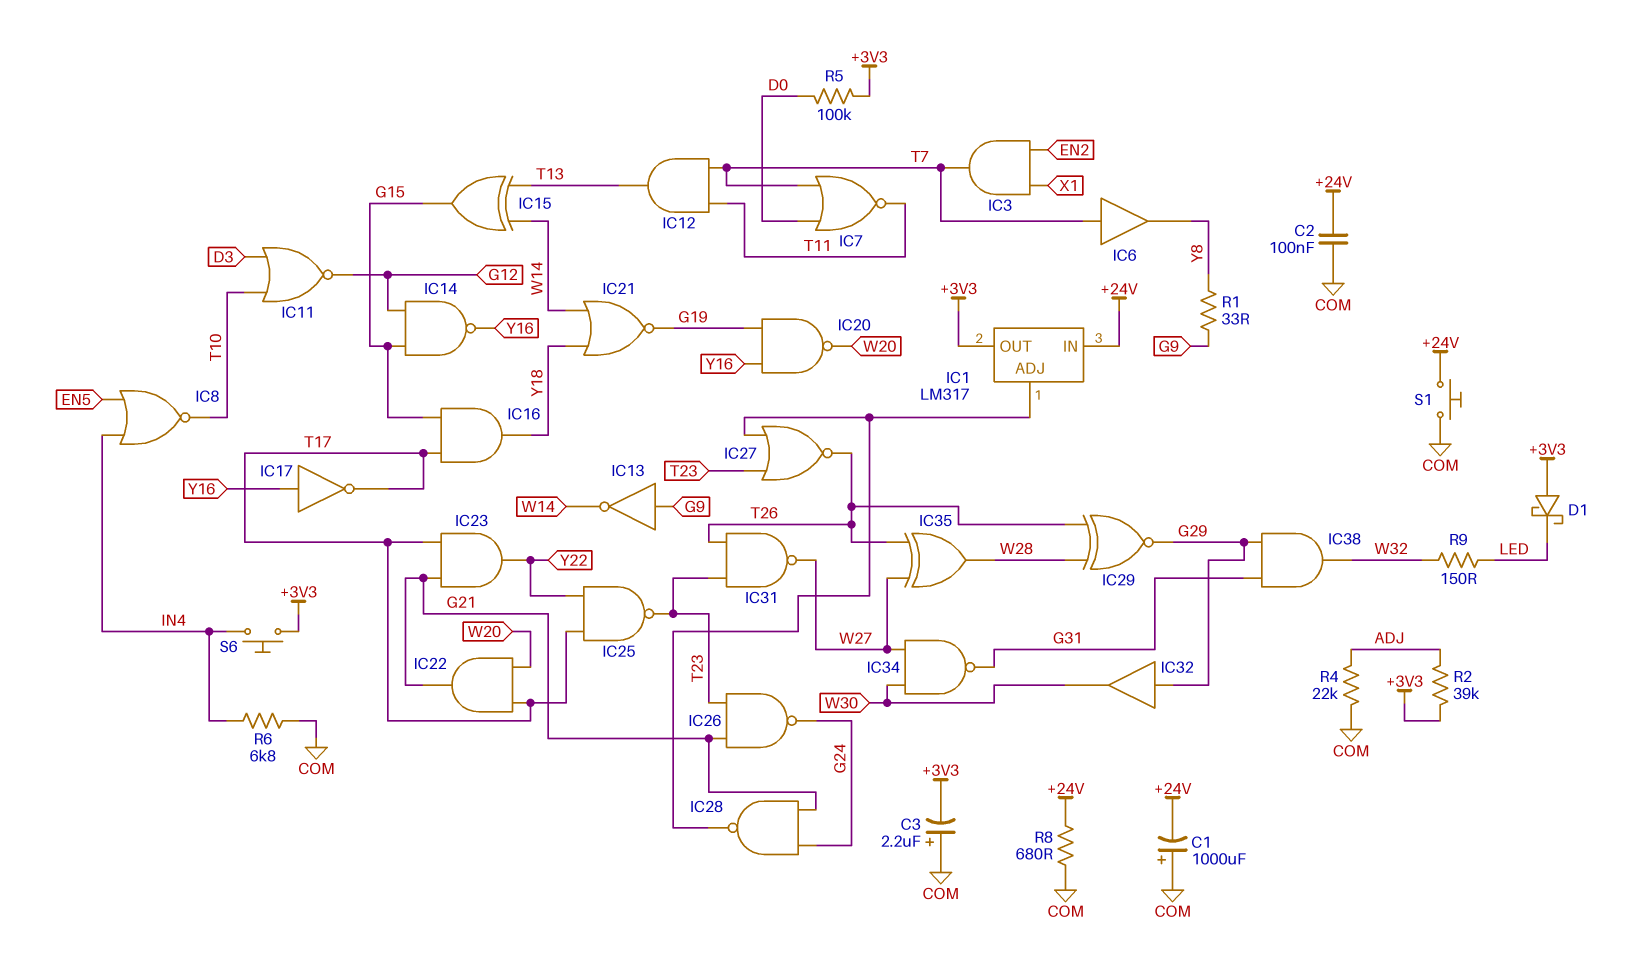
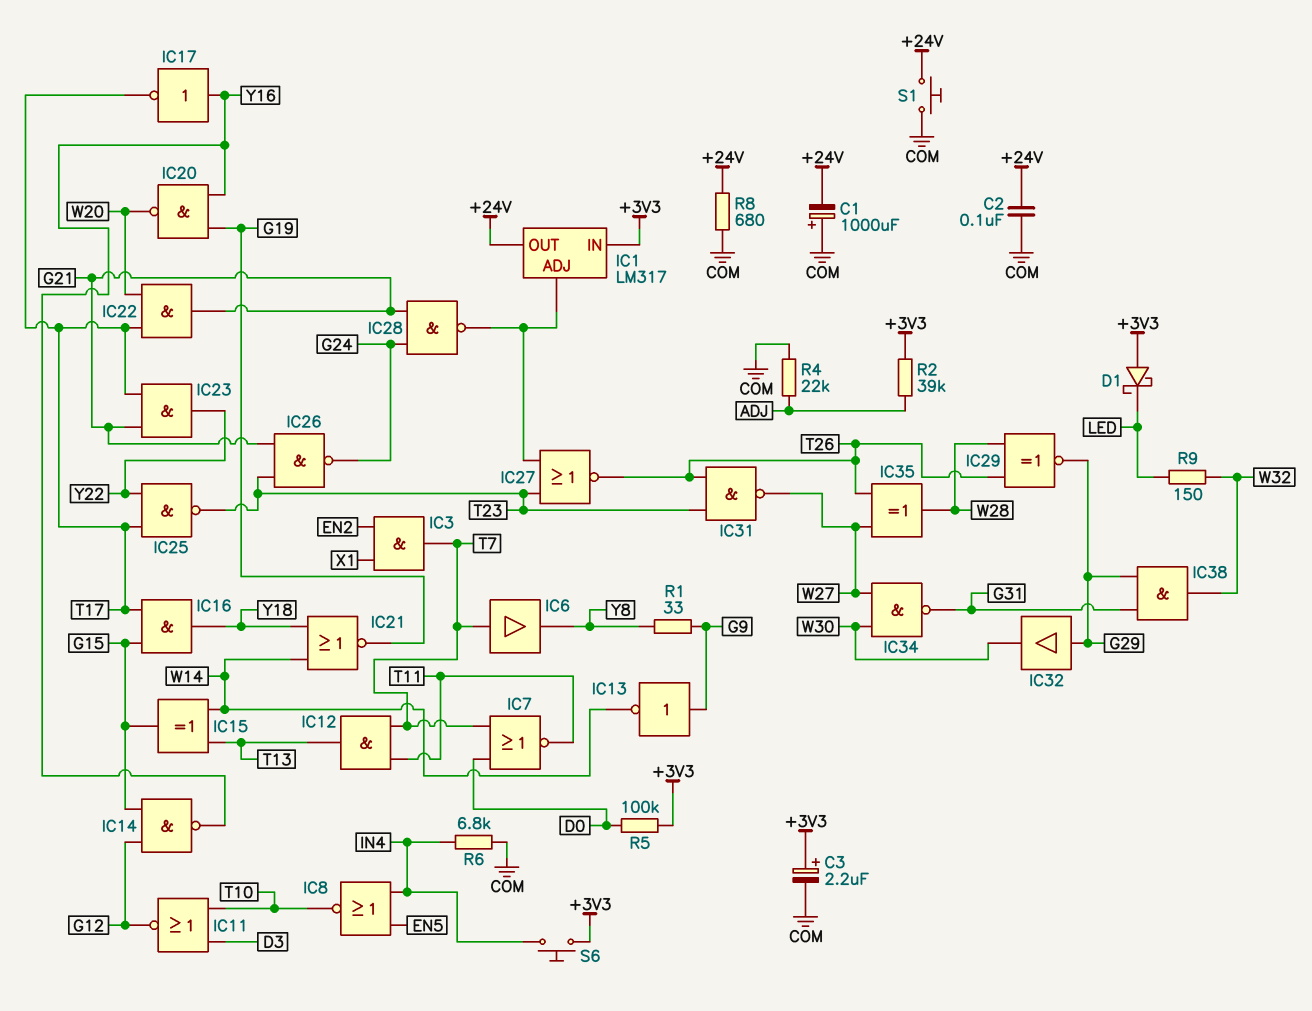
C3: 2.2uF (plus COM, minus +3V3) -> 2.2uF (plus +3V3, minus COM)
IC1 pin IN: +24V -> +3V3
IC1 pin OUT: +3V3 -> +24V

